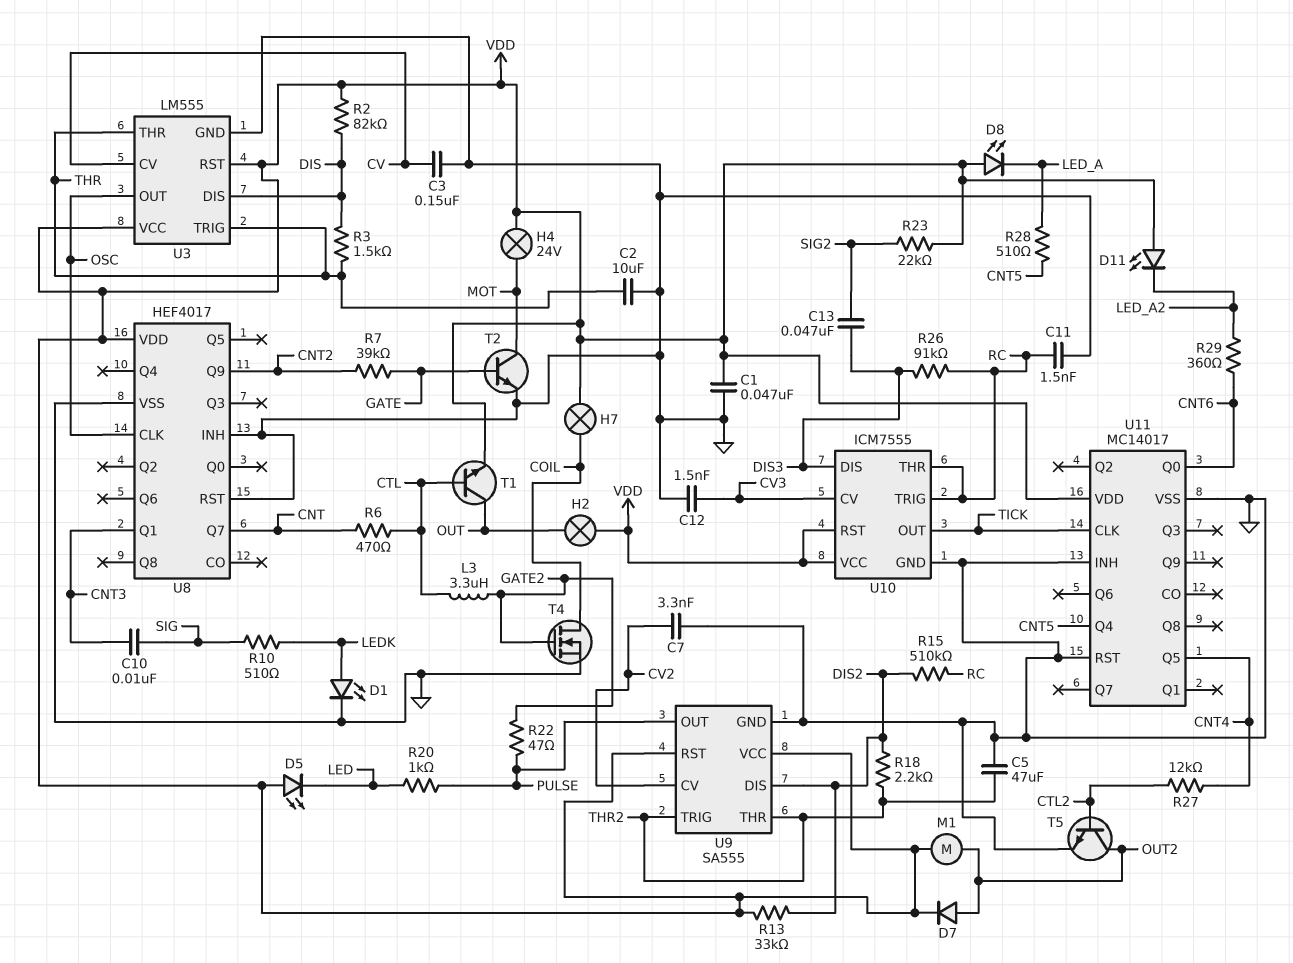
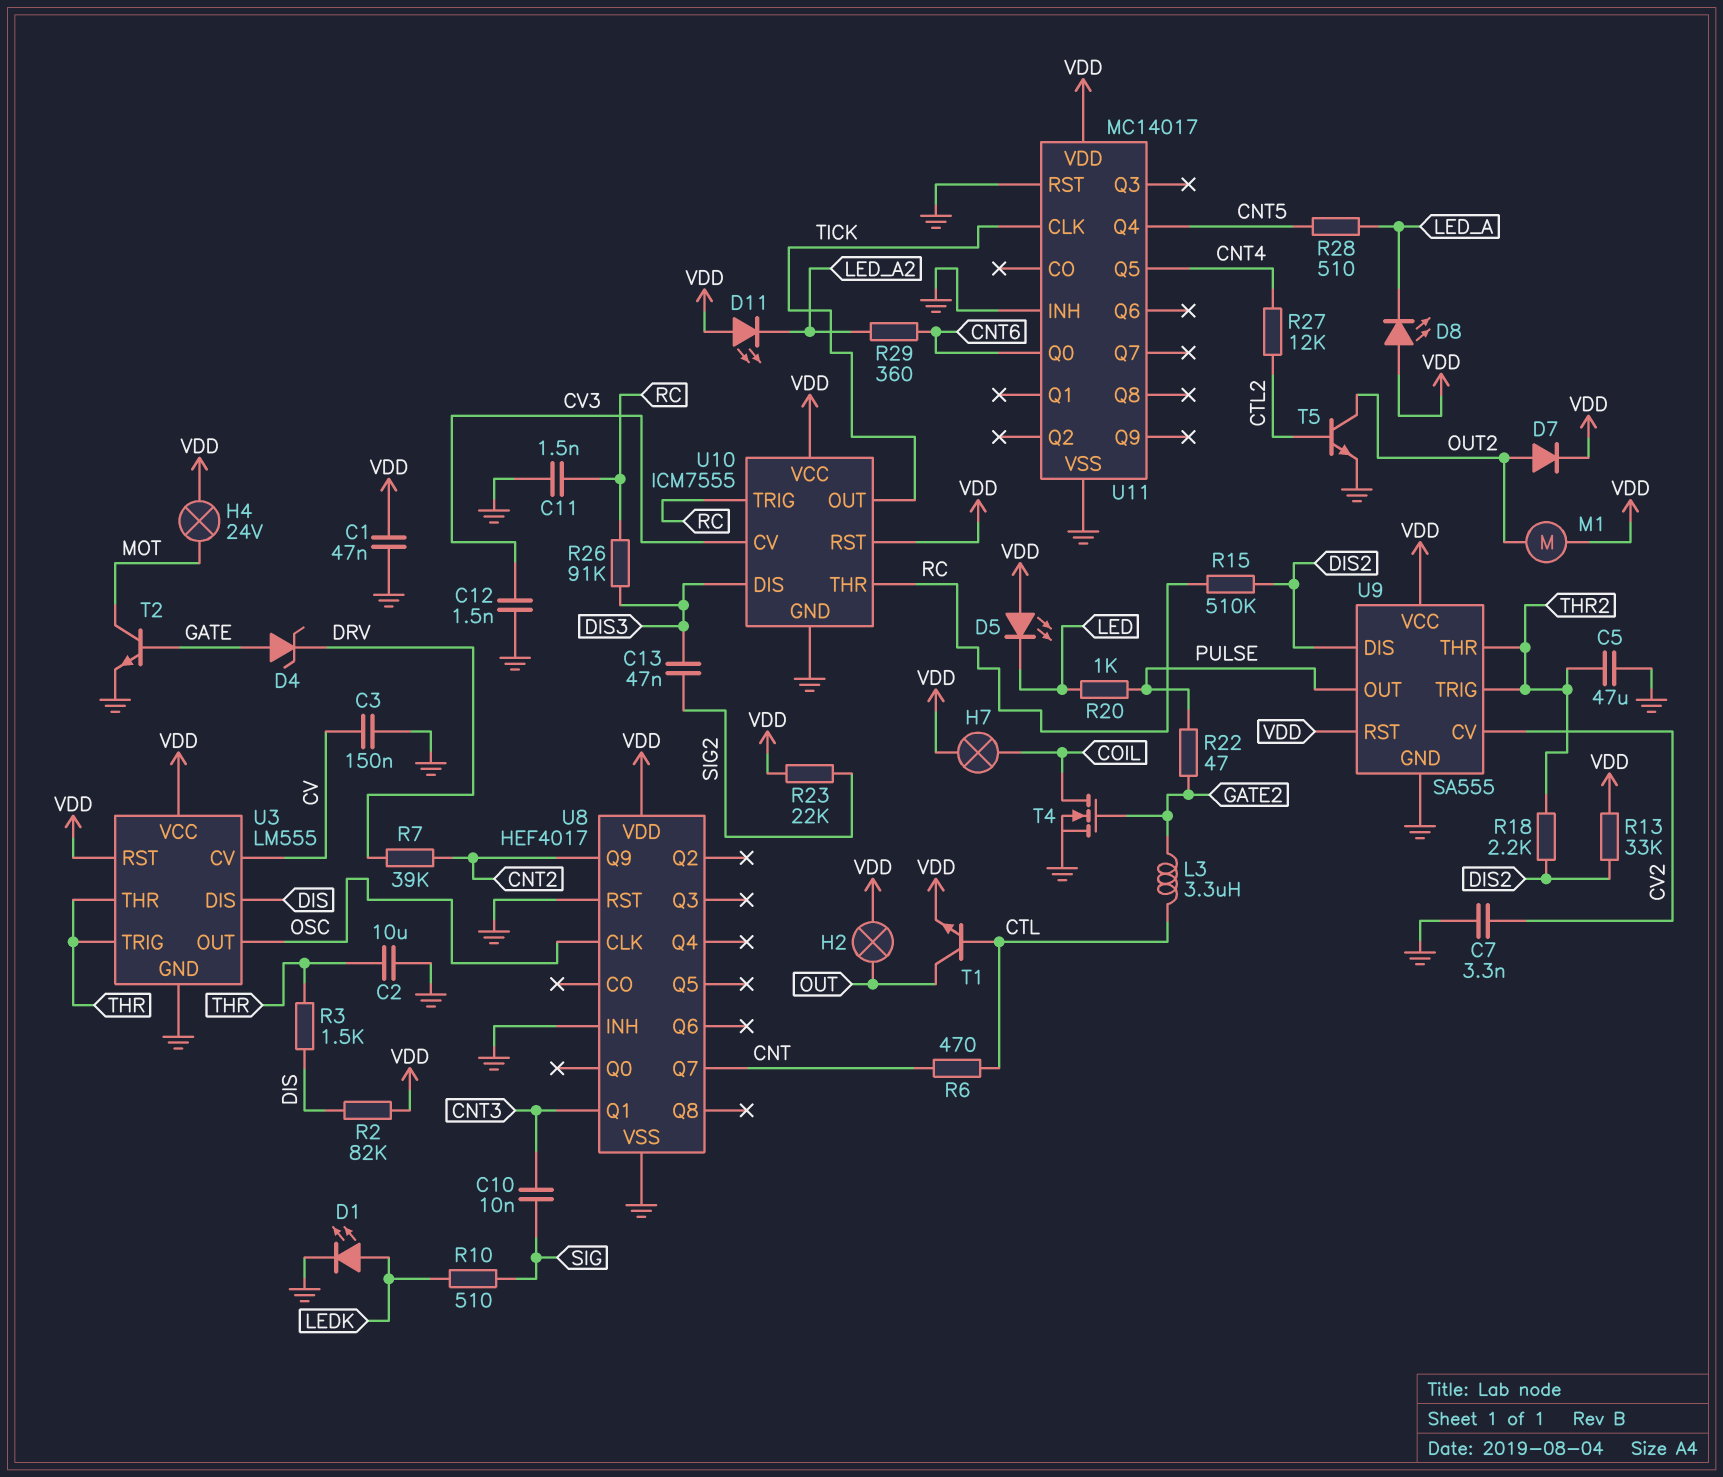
D4: none -> zener (A GATE, K DRV)
R7: 39k (CNT2, GATE) -> 39k (CNT2, DRV)

